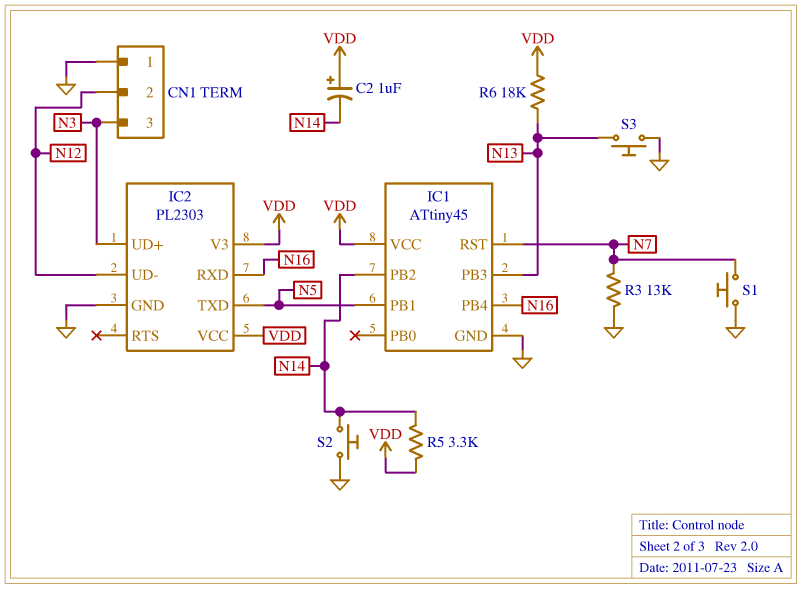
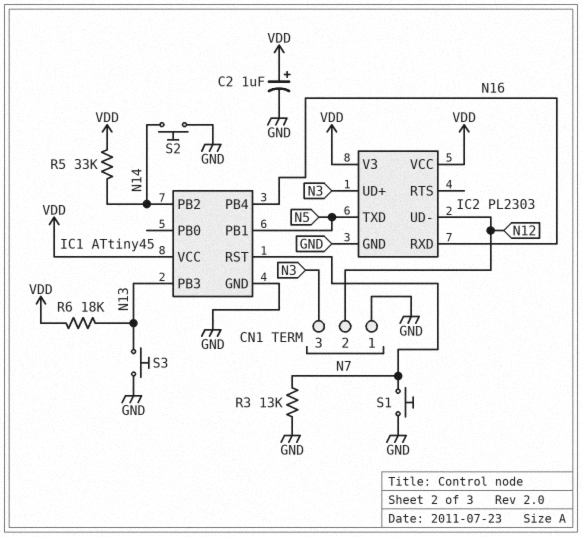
C2: 1uF (plus VDD, minus N14) -> 1uF (plus VDD, minus GND)
R5: 3.3k (N14, VDD) -> 33k (N14, VDD)

